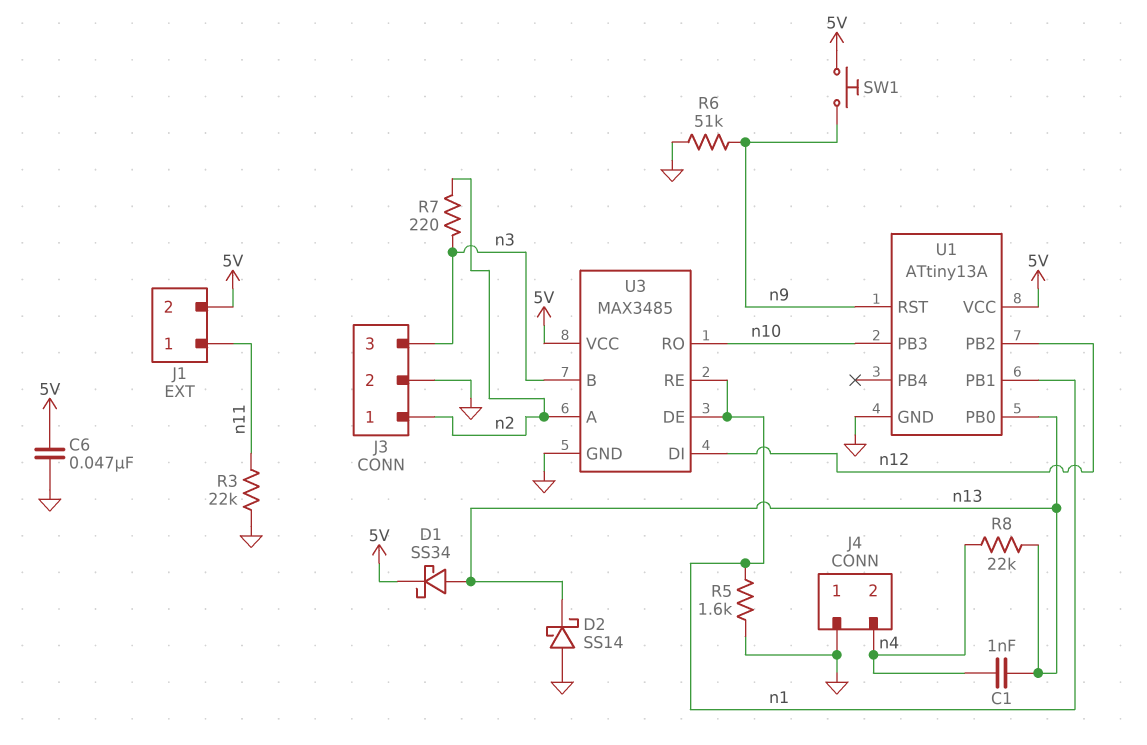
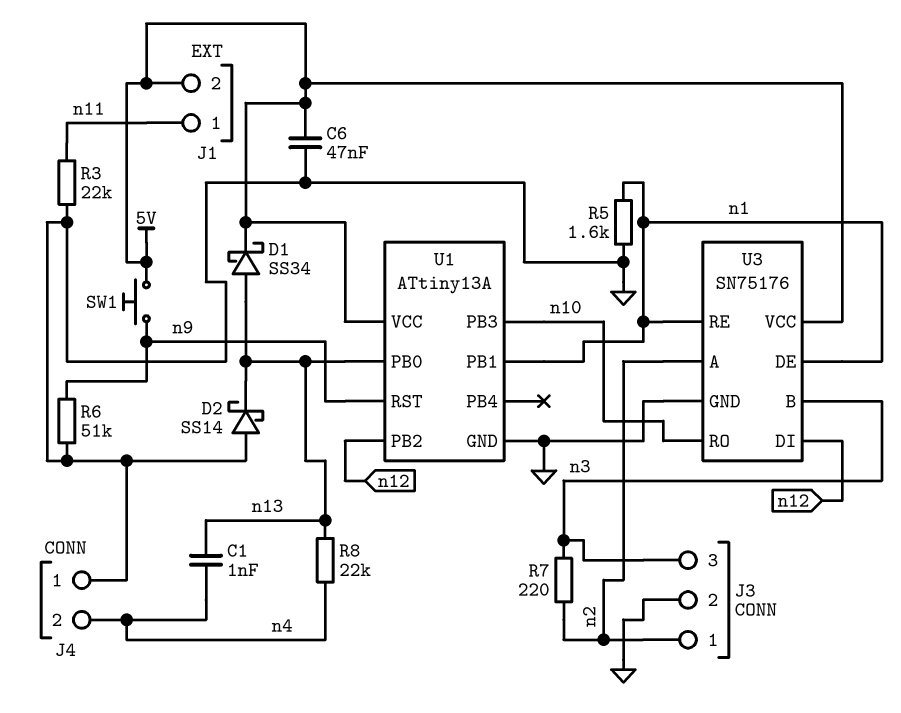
U3: MAX3485 -> SN75176

